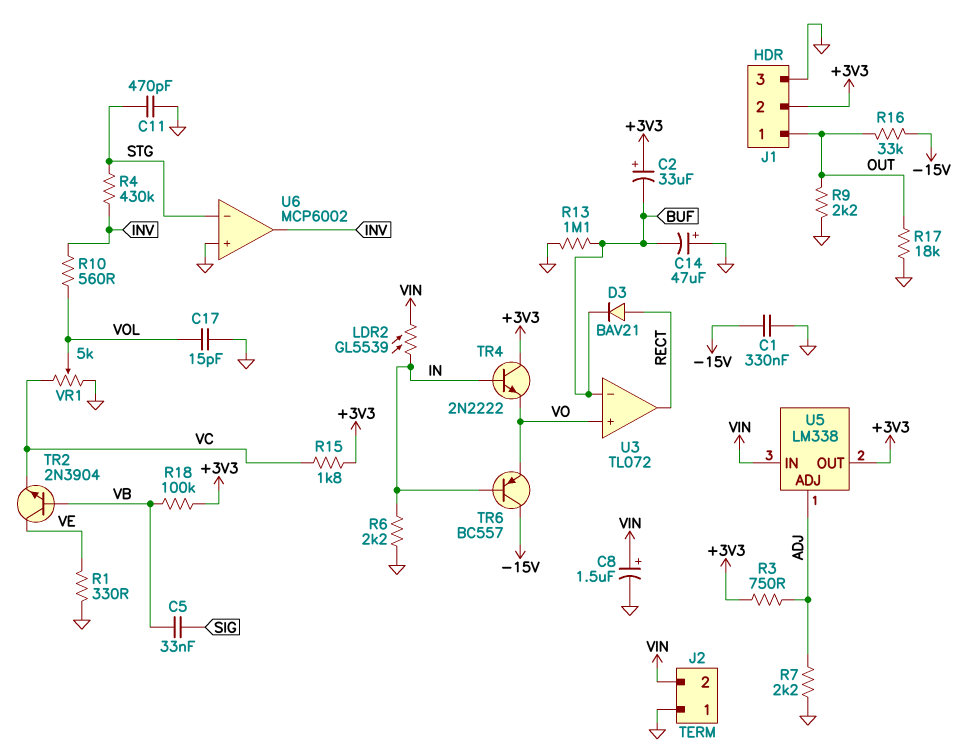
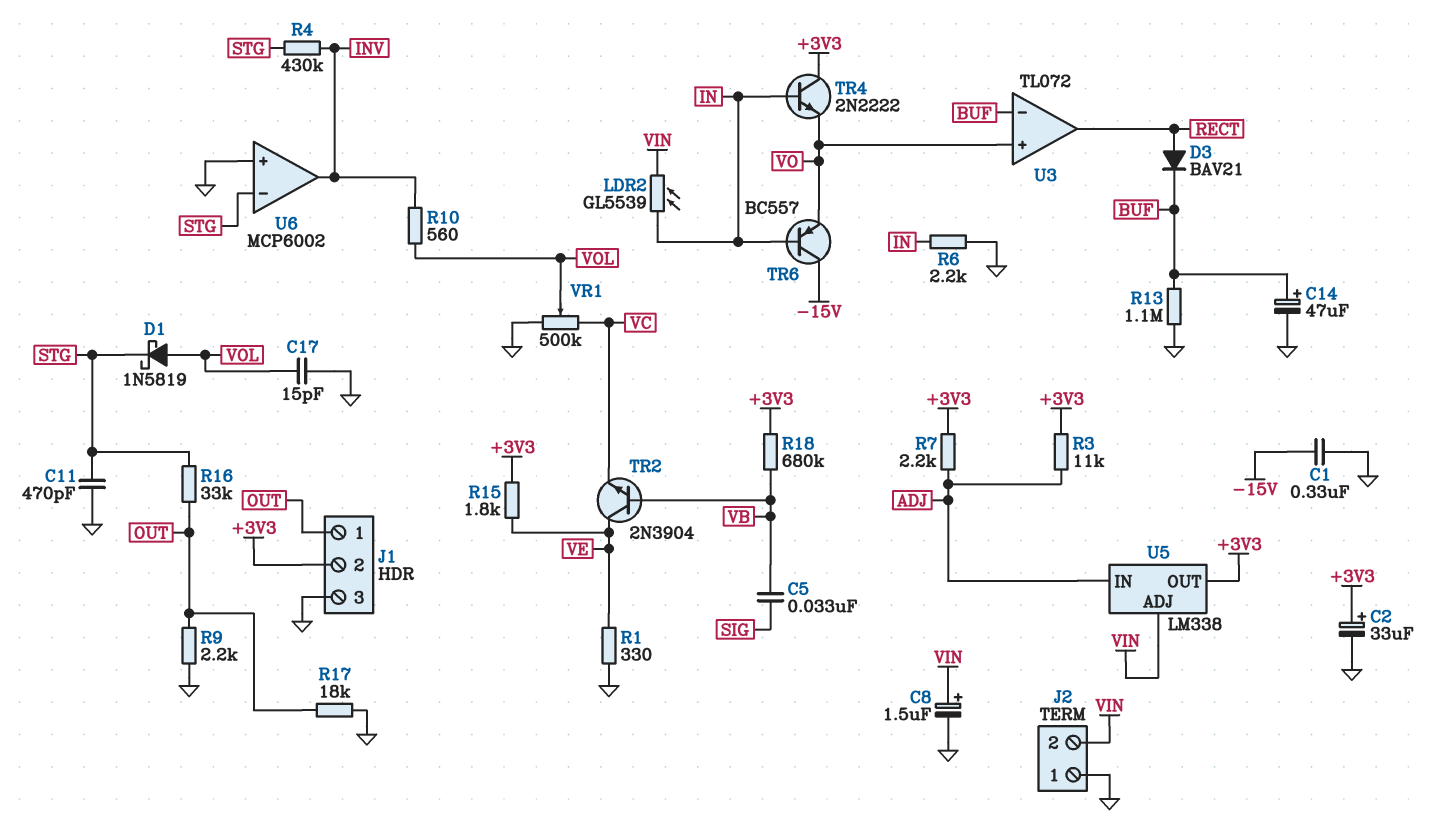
C2: 33uF (plus +3V3, minus BUF) -> 33uF (plus +3V3, minus GND)
C14: 47uF (plus GND, minus BUF) -> 47uF (plus BUF, minus GND)
D1: none -> schottky 1N5819 (A VOL, K STG)
R3: 750 (+3V3, ADJ) -> 11k (+3V3, ADJ)
R7: 2.2k (ADJ, GND) -> 2.2k (+3V3, ADJ)
R15: 1.8k (+3V3, VC) -> 1.8k (+3V3, VE)
R16: 33k (-15V, OUT) -> 33k (OUT, STG)
R18: 100k (+3V3, VB) -> 680k (+3V3, VB)
U5 pin ADJ: ADJ -> VIN
U5 pin IN: VIN -> ADJ
VR1: 5k (GND, VC, wiper VOL) -> 500k (GND, VC, wiper VOL)

